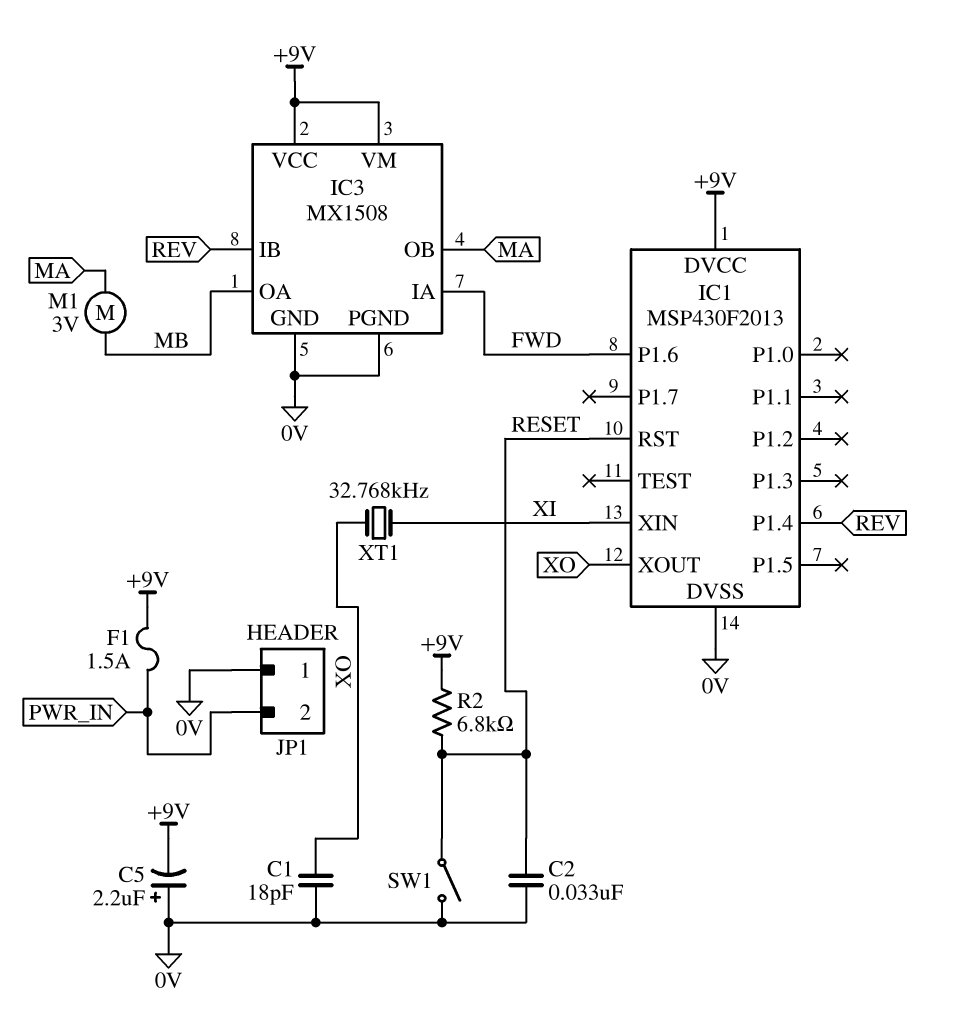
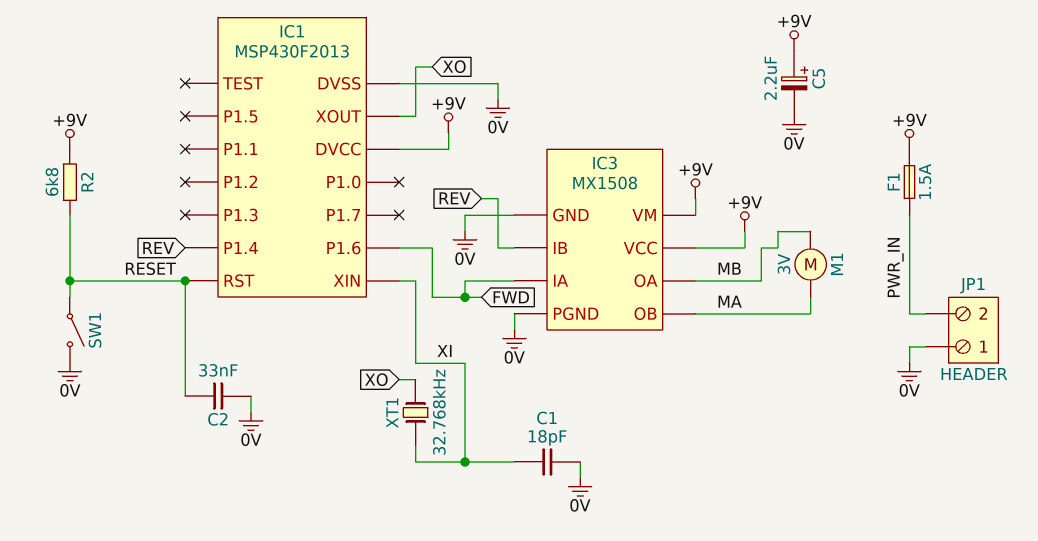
C1: 18pF (0V, XO) -> 18pF (0V, XI)
C5: 2.2uF (plus 0V, minus +9V) -> 2.2uF (plus +9V, minus 0V)

